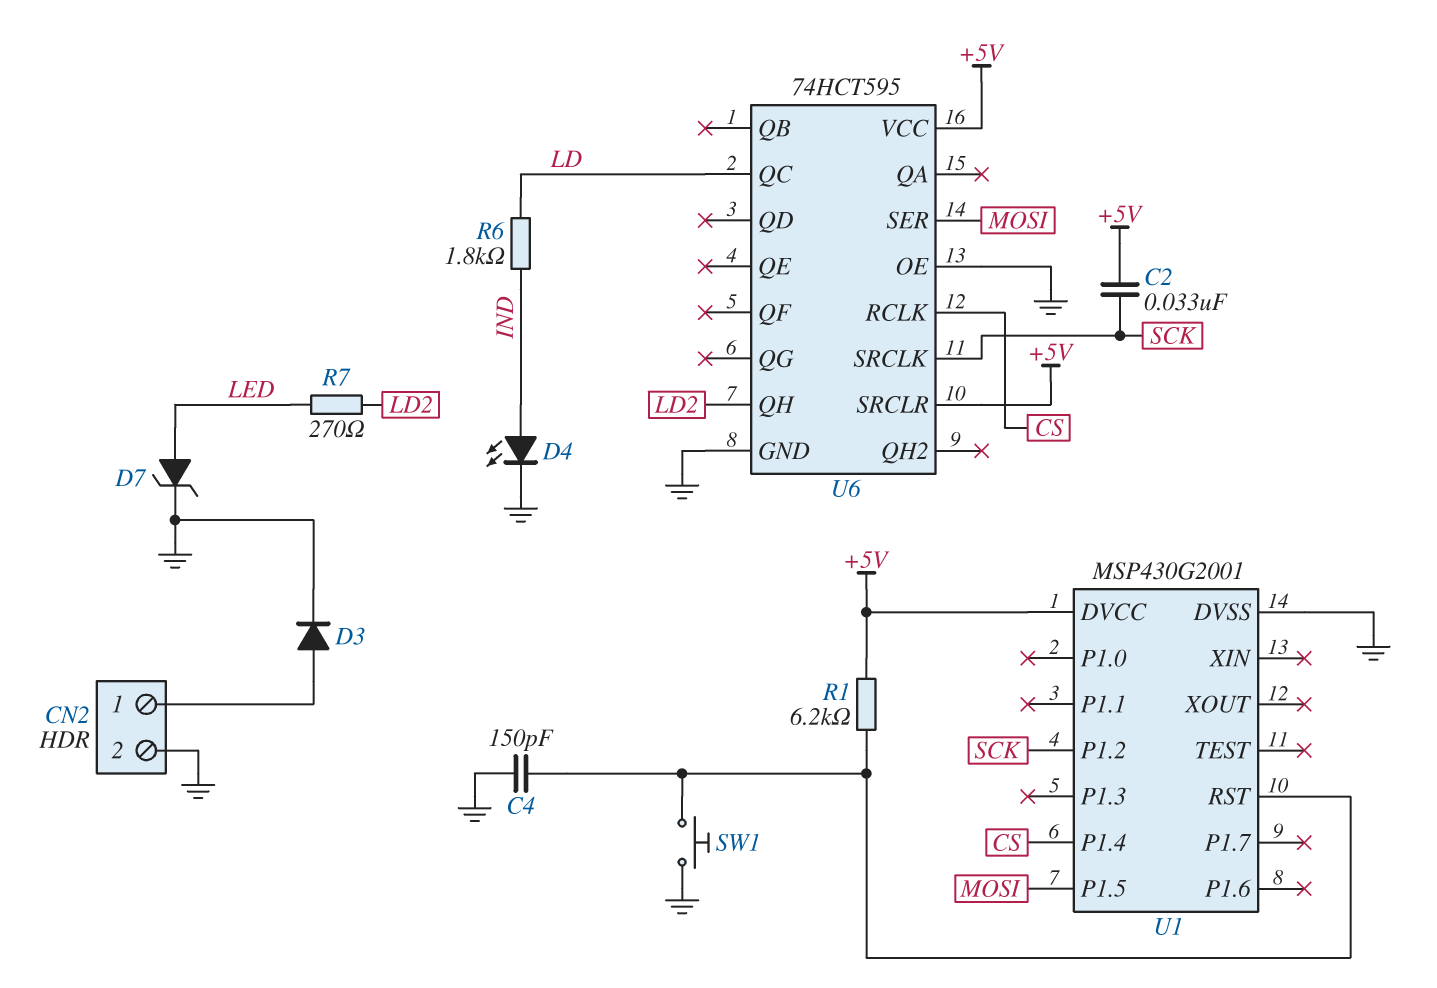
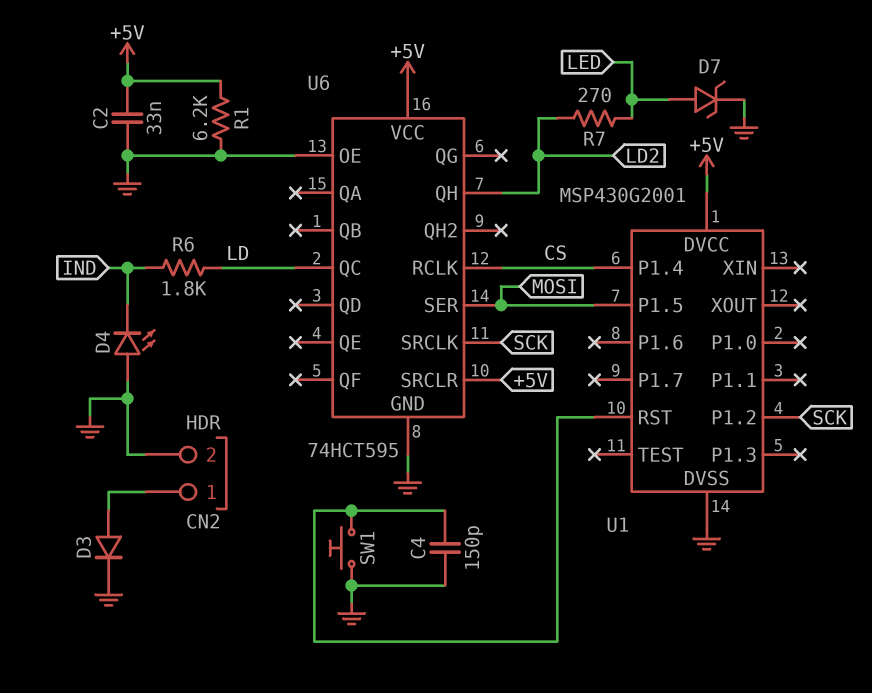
C2: 33nF (+5V, SCK) -> 33nF (+5V, GND)
D4: LED (A IND, K GND) -> LED (A GND, K IND)
R1: 6.2k (+5V, U1/RST) -> 6.2k (+5V, GND)

